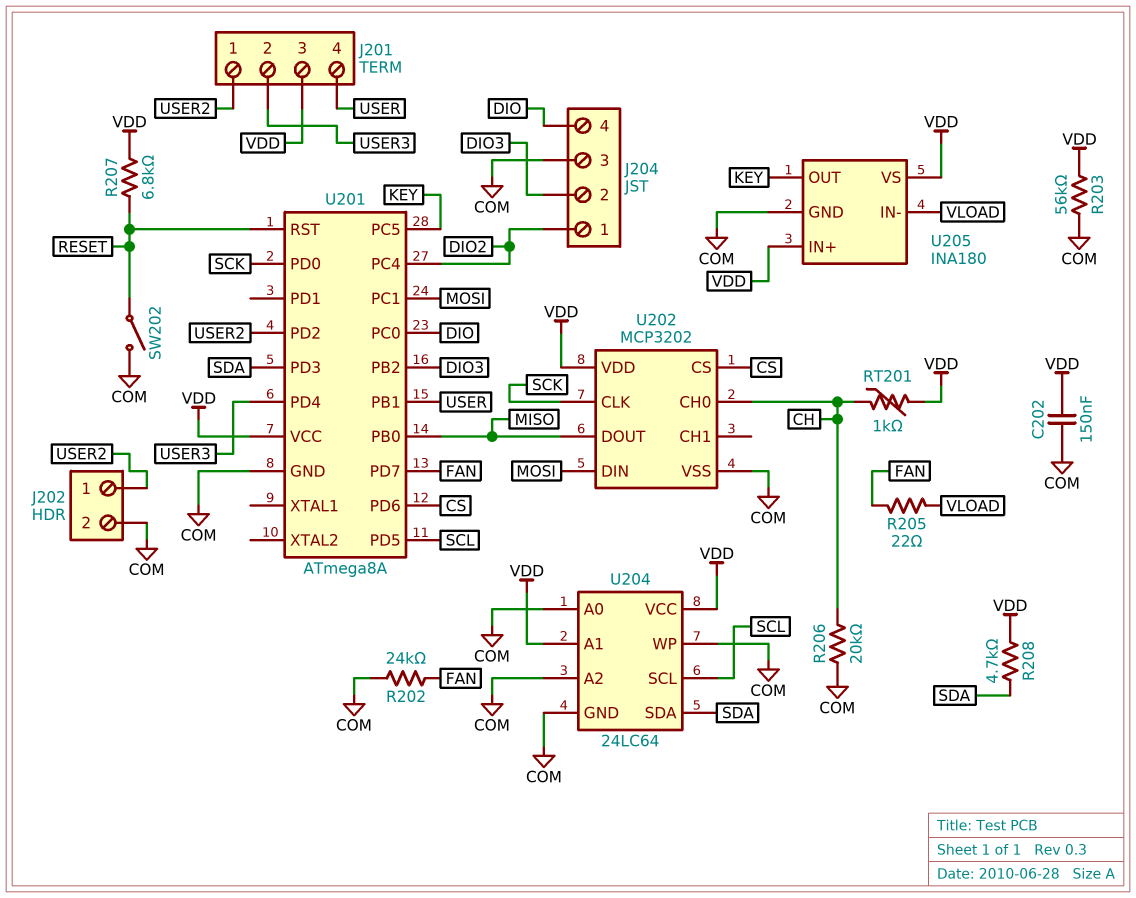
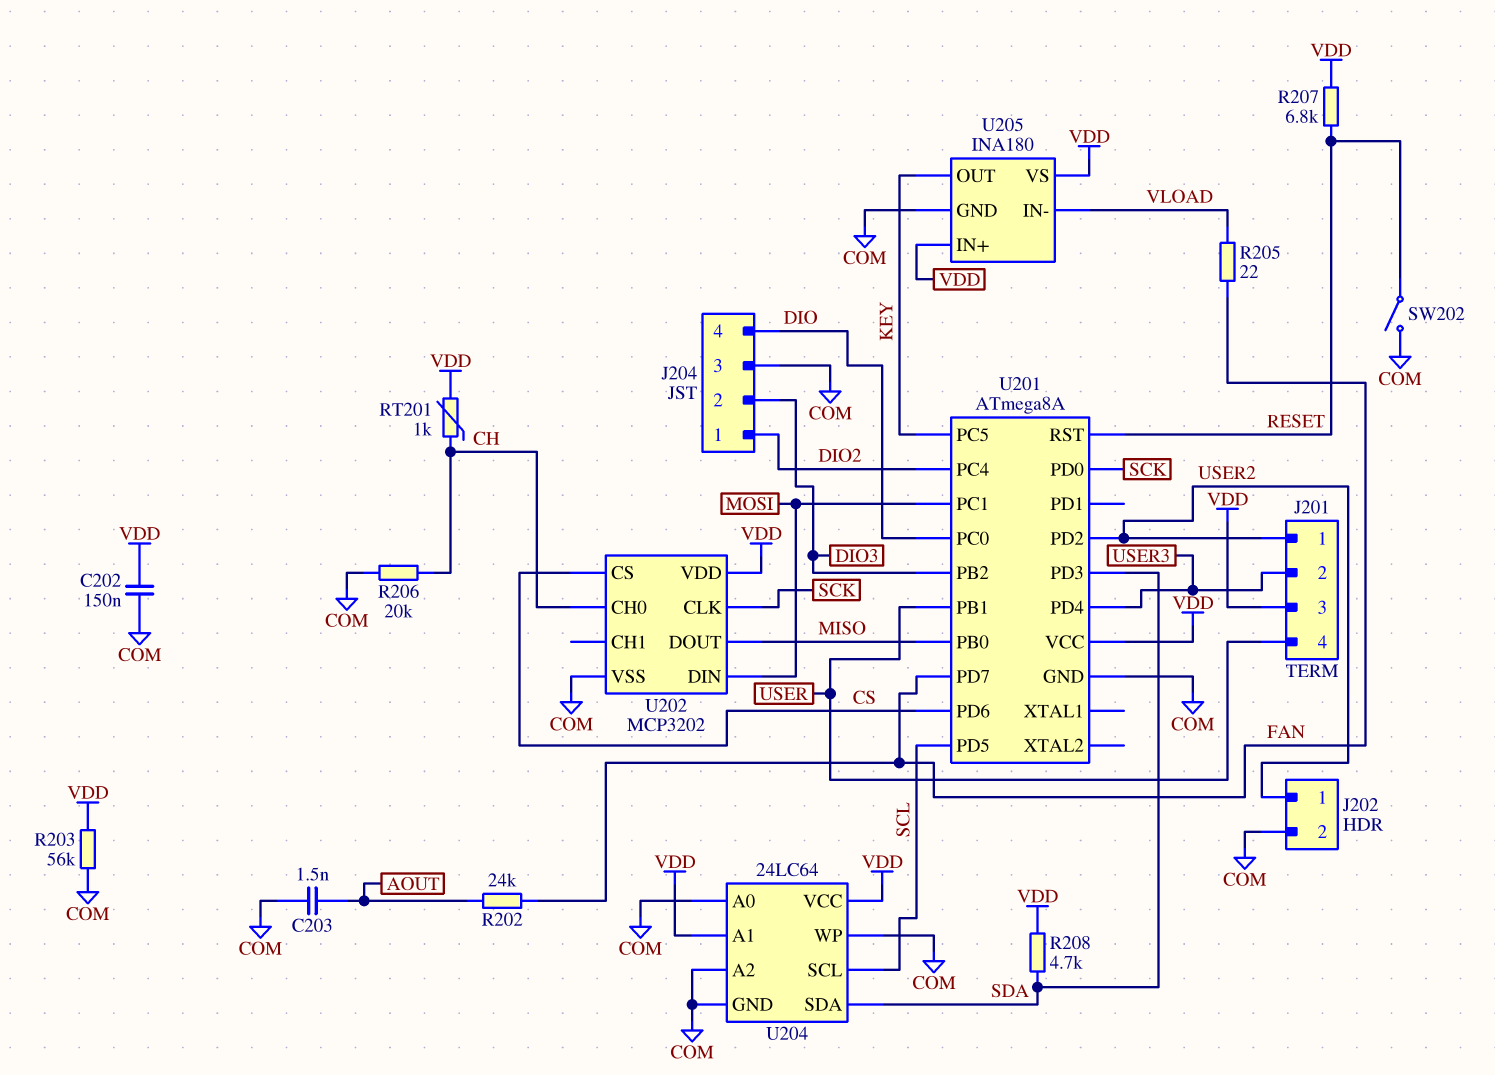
C203: none -> 1.5nF (AOUT, COM)
R202: 24k (COM, FAN) -> 24k (AOUT, FAN)

